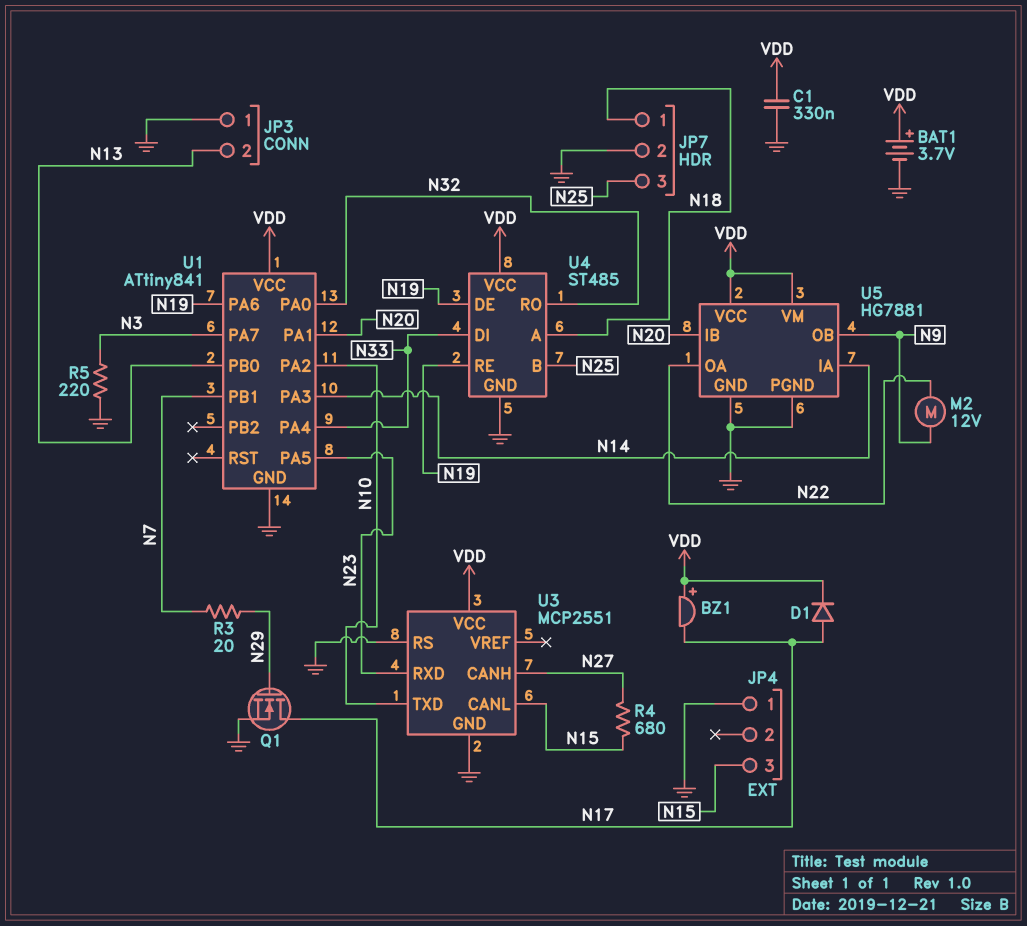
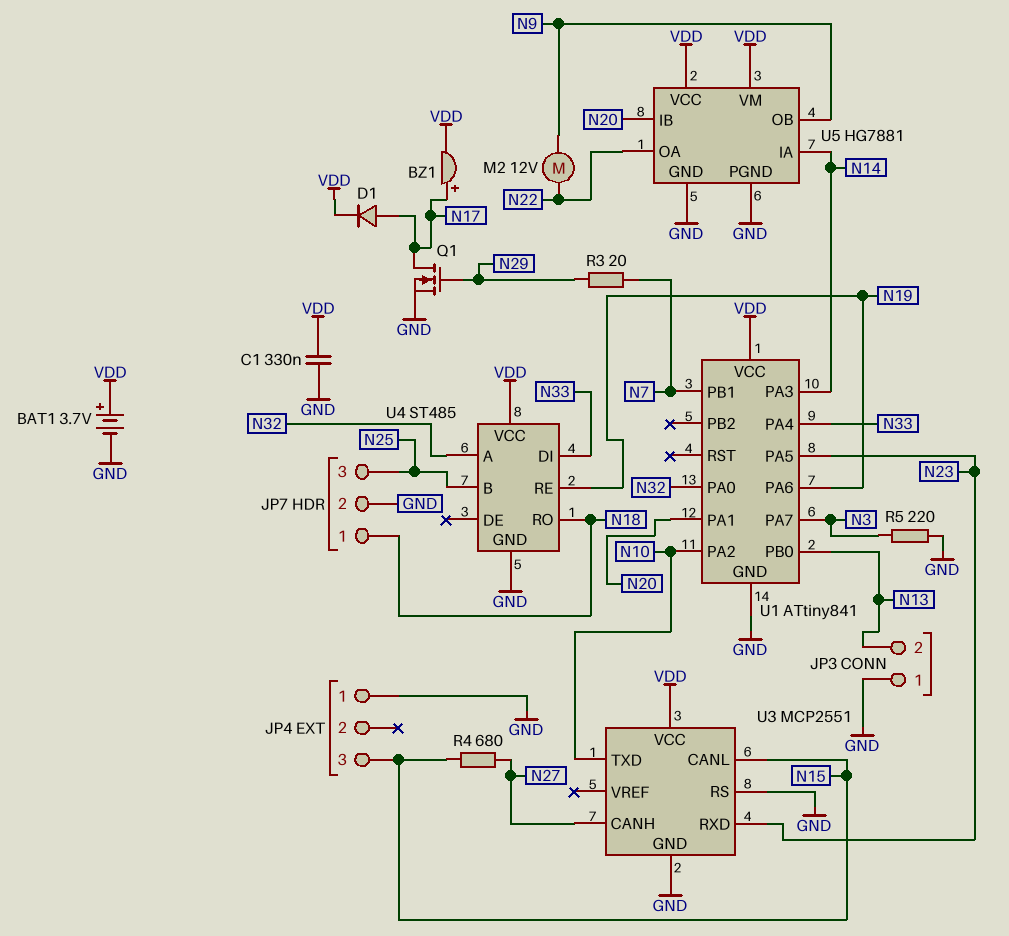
BZ1: buzzer (plus VDD, minus N17) -> buzzer (plus N17, minus VDD)
U4 pin A: N18 -> N32
U4 pin DE: N19 -> none
U4 pin RO: N32 -> N18

